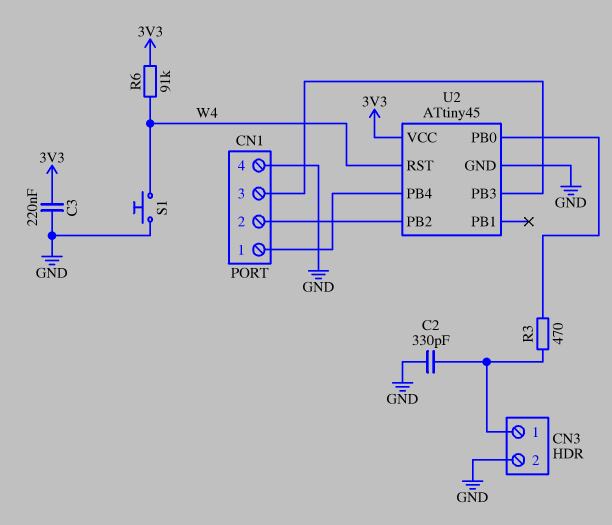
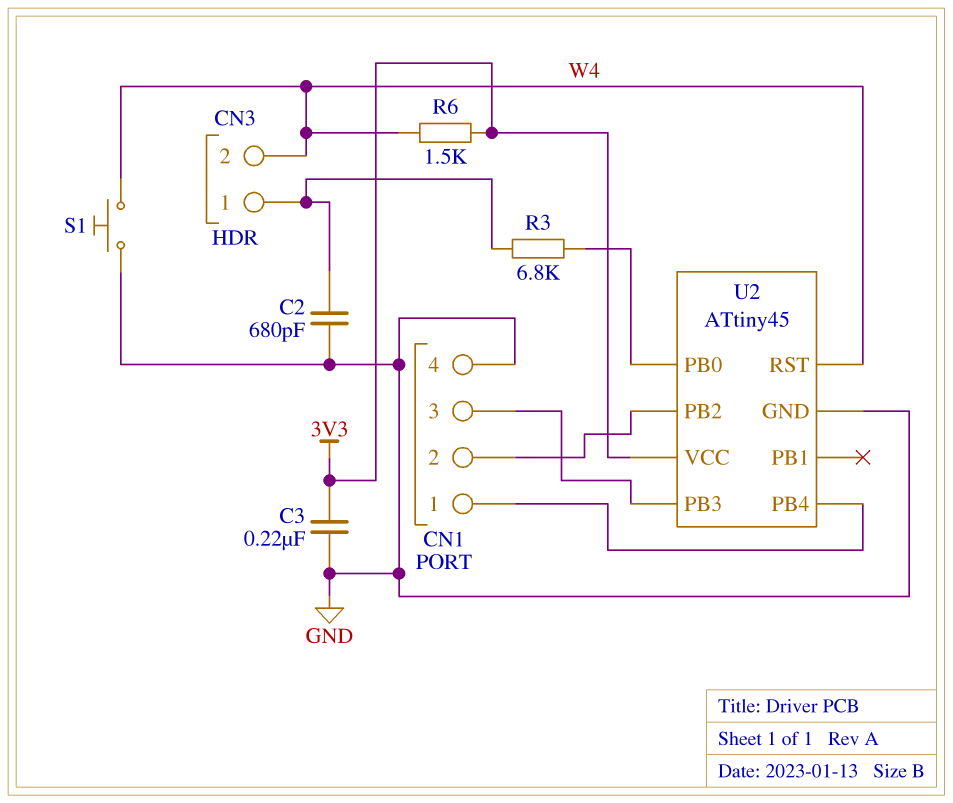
C2: 330pF (CN3/1, GND) -> 680pF (CN3/1, GND)
CN3 pin 2: GND -> W4
R3: 470 (CN3/1, U2/PB0) -> 6.8k (CN3/1, U2/PB0)
R6: 91k (3V3, W4) -> 1.5k (3V3, W4)

